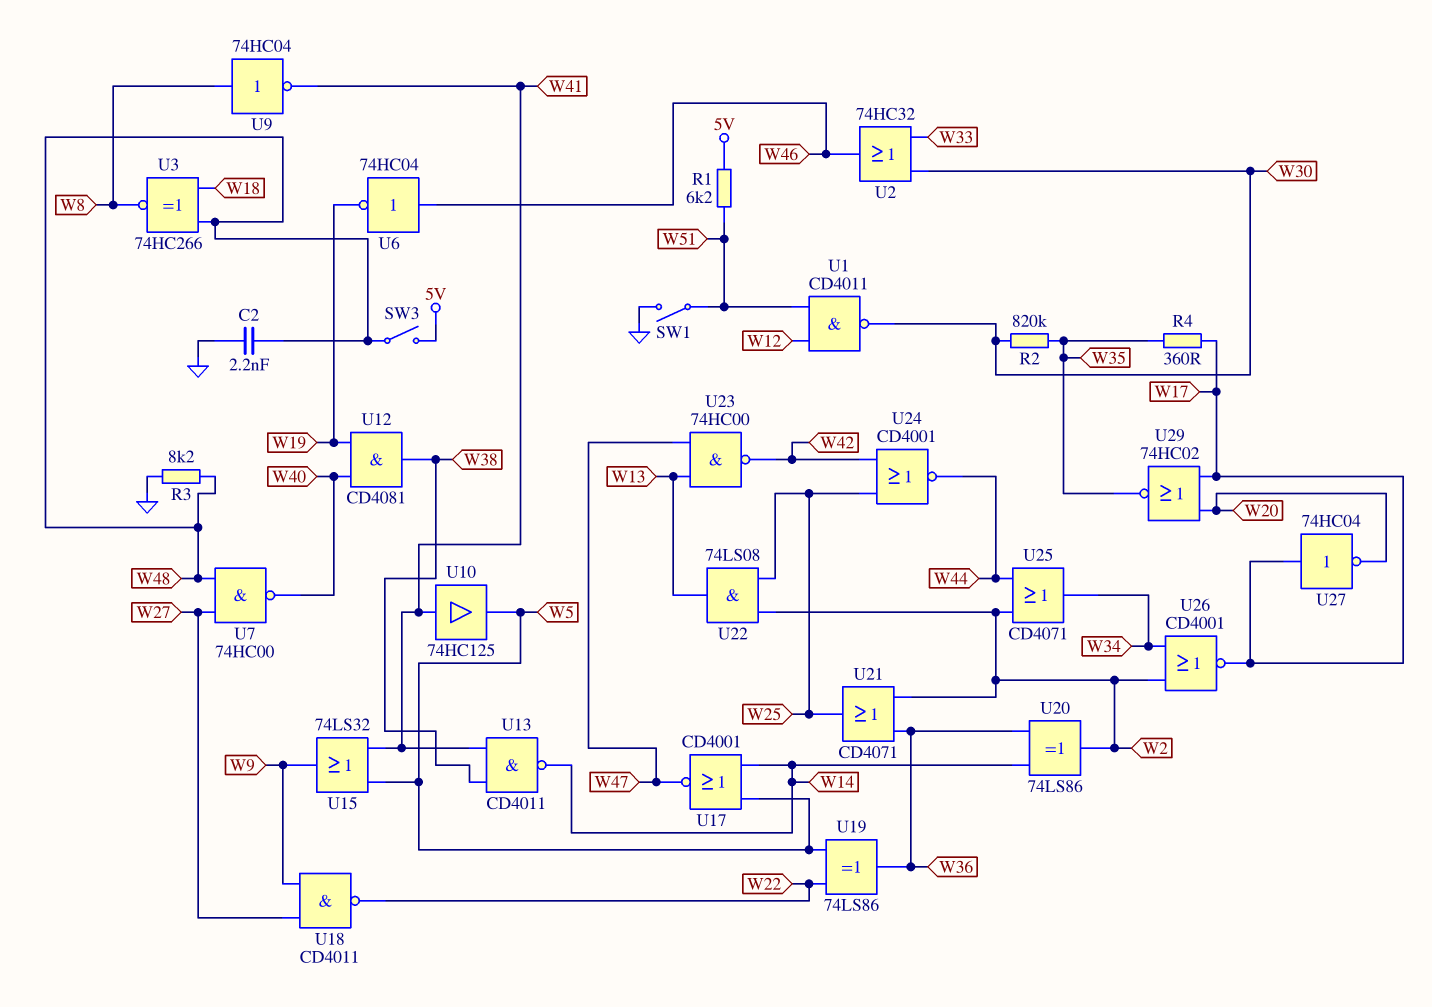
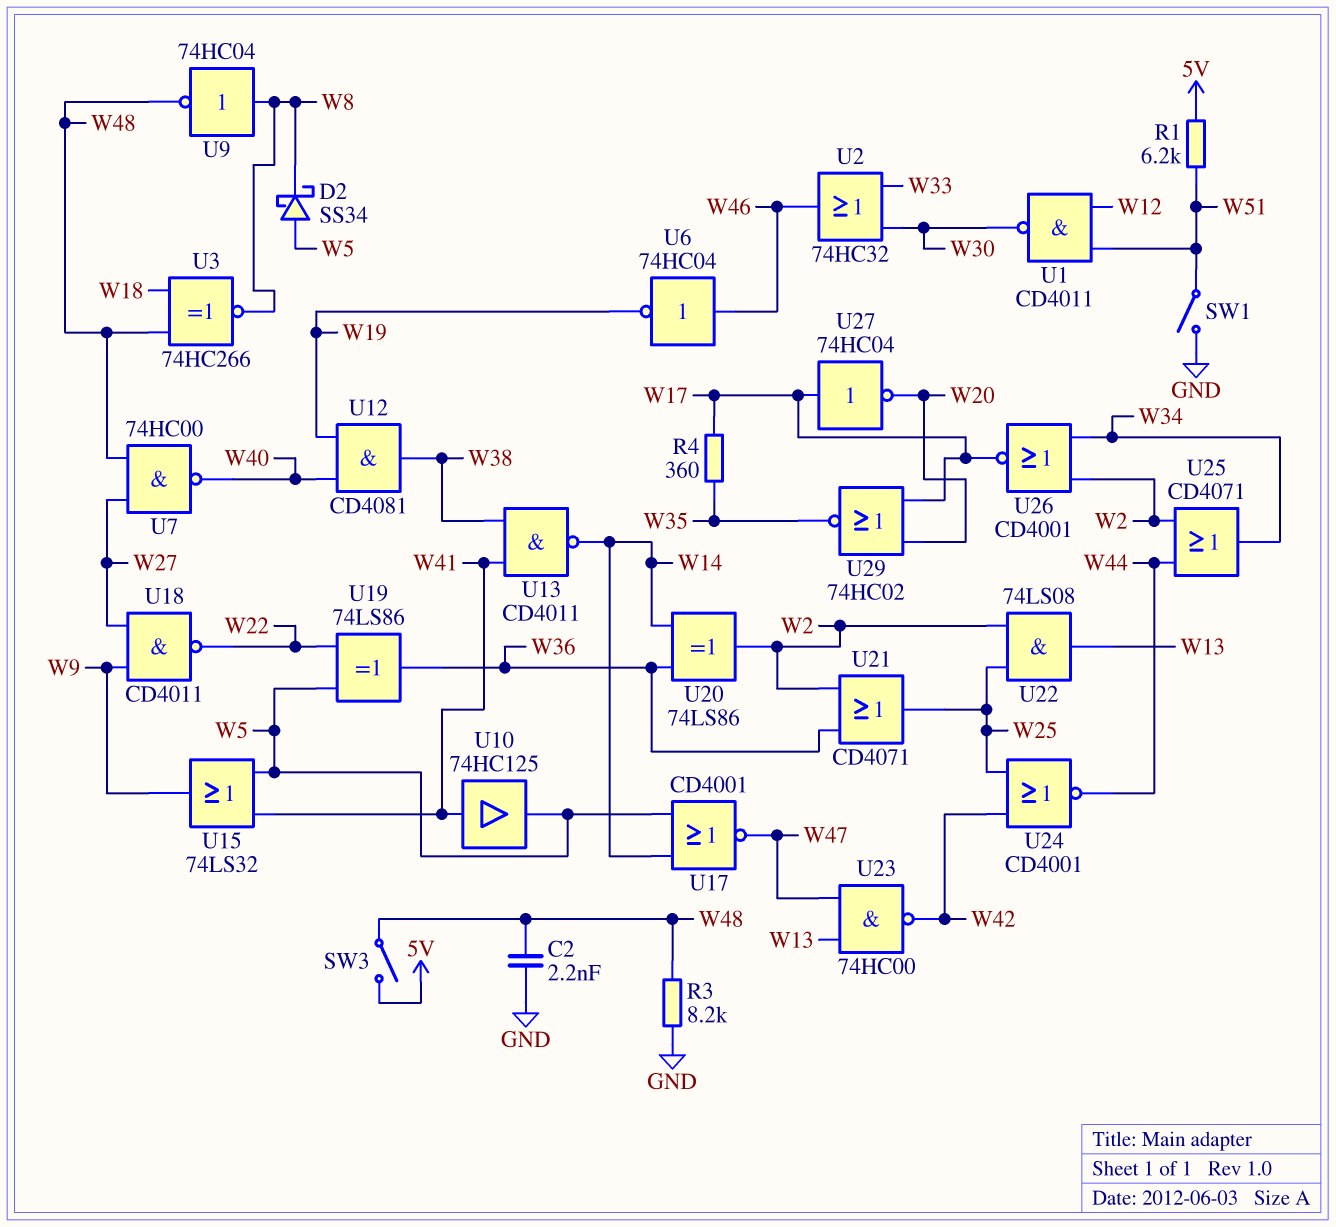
D2: none -> schottky SS34 (A W5, K W8)
R2: 820k (W30, W35) -> none
U9: NOT 74HC04 (in W8, out W41) -> NOT 74HC04 (in W8, out W48)

